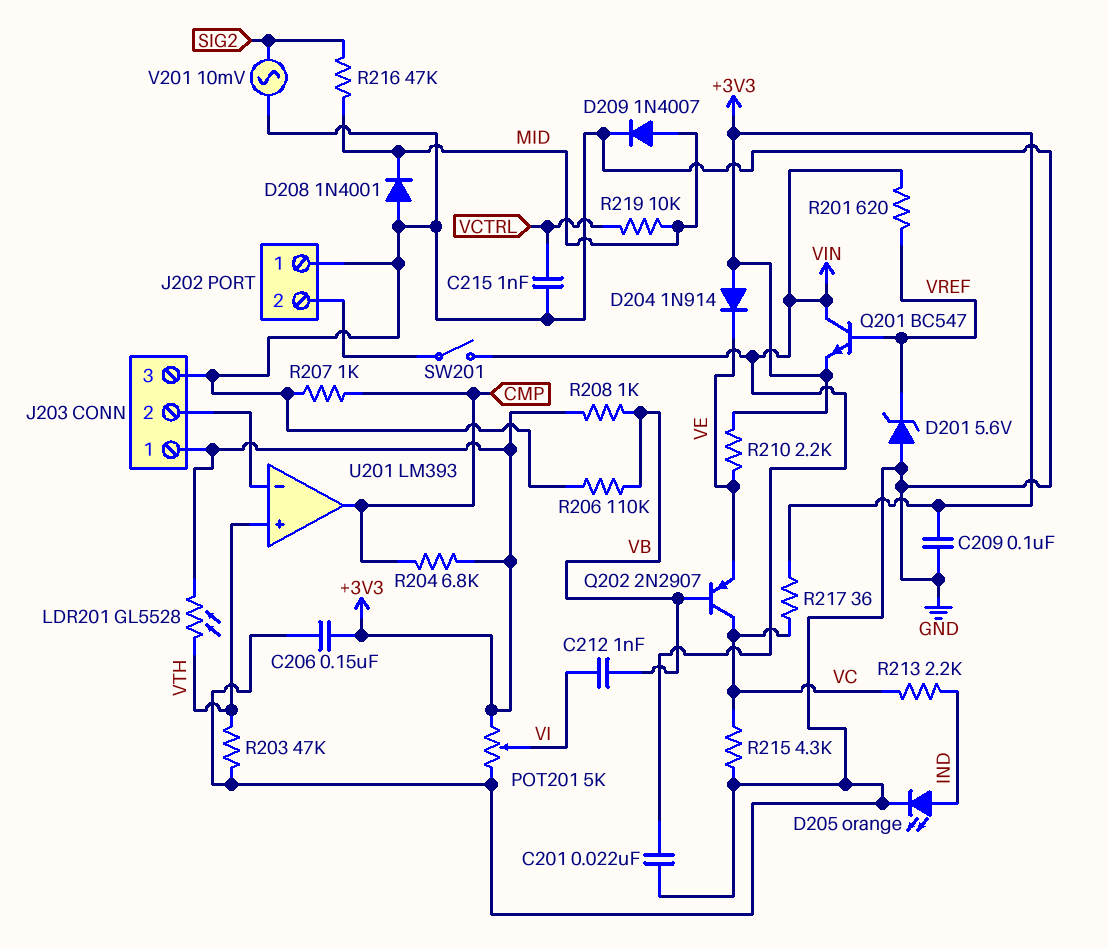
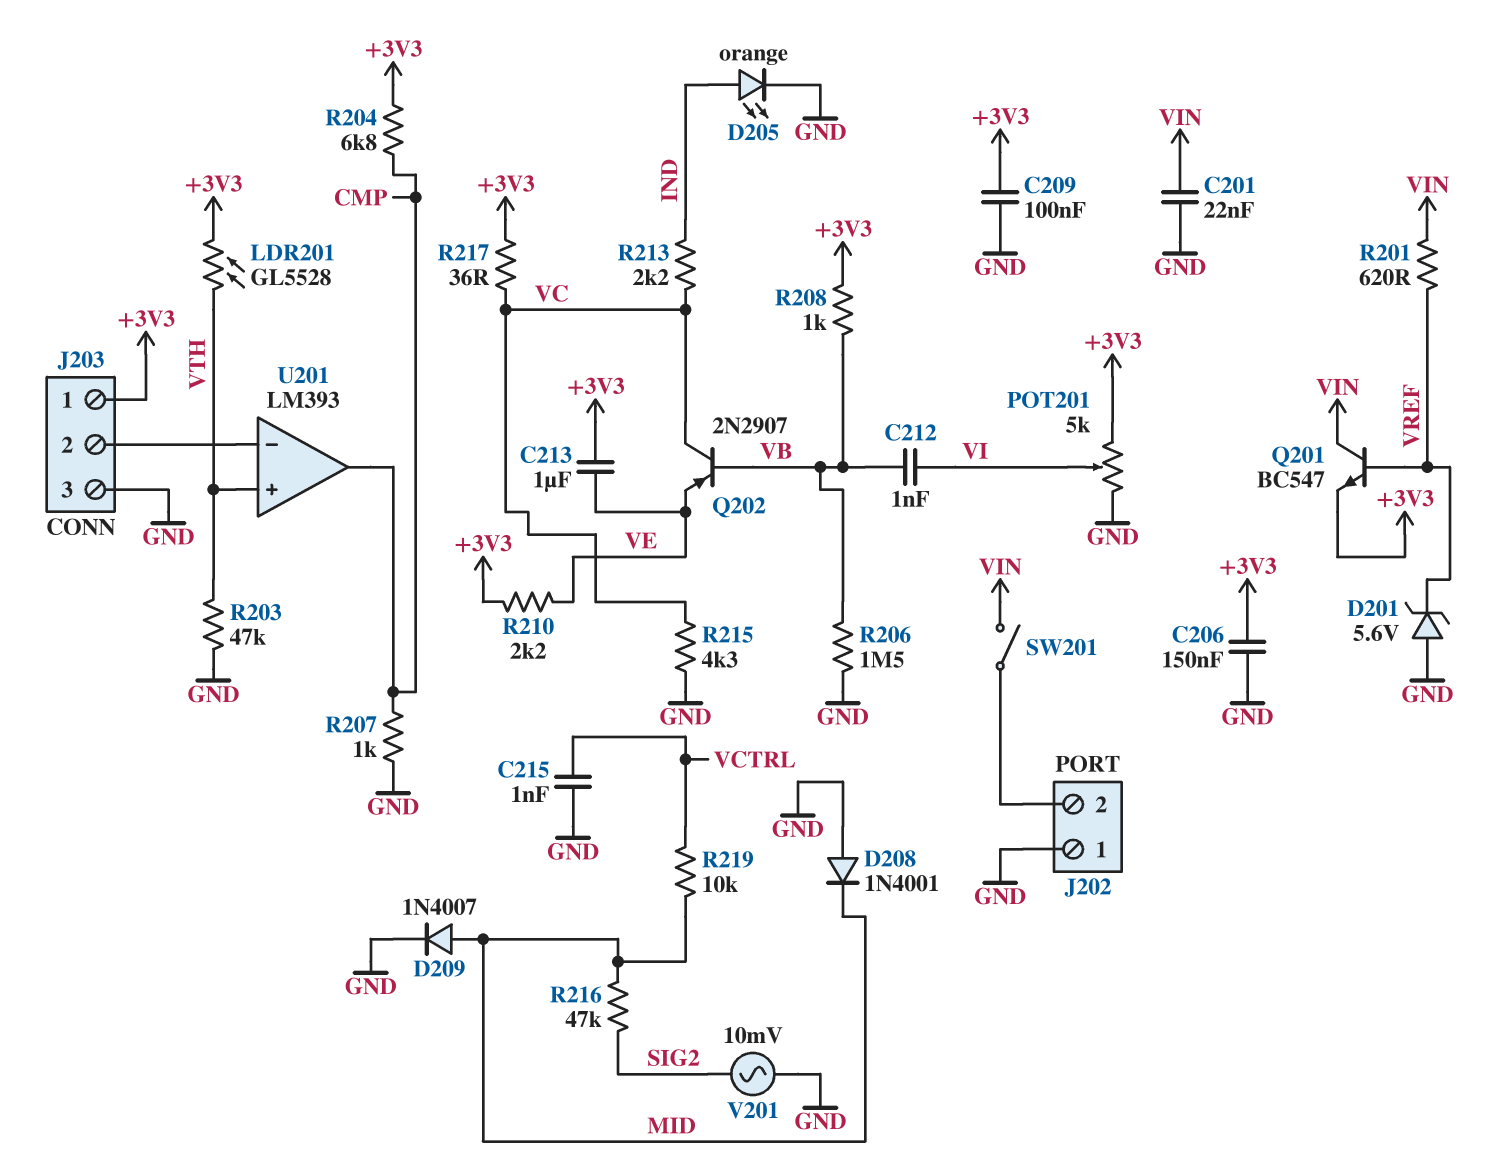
C213: none -> 1uF (+3V3, VE)
D204: diode 1N914 (A +3V3, K VE) -> none
R206: 110k (GND, VB) -> 1.5M (GND, VB)

